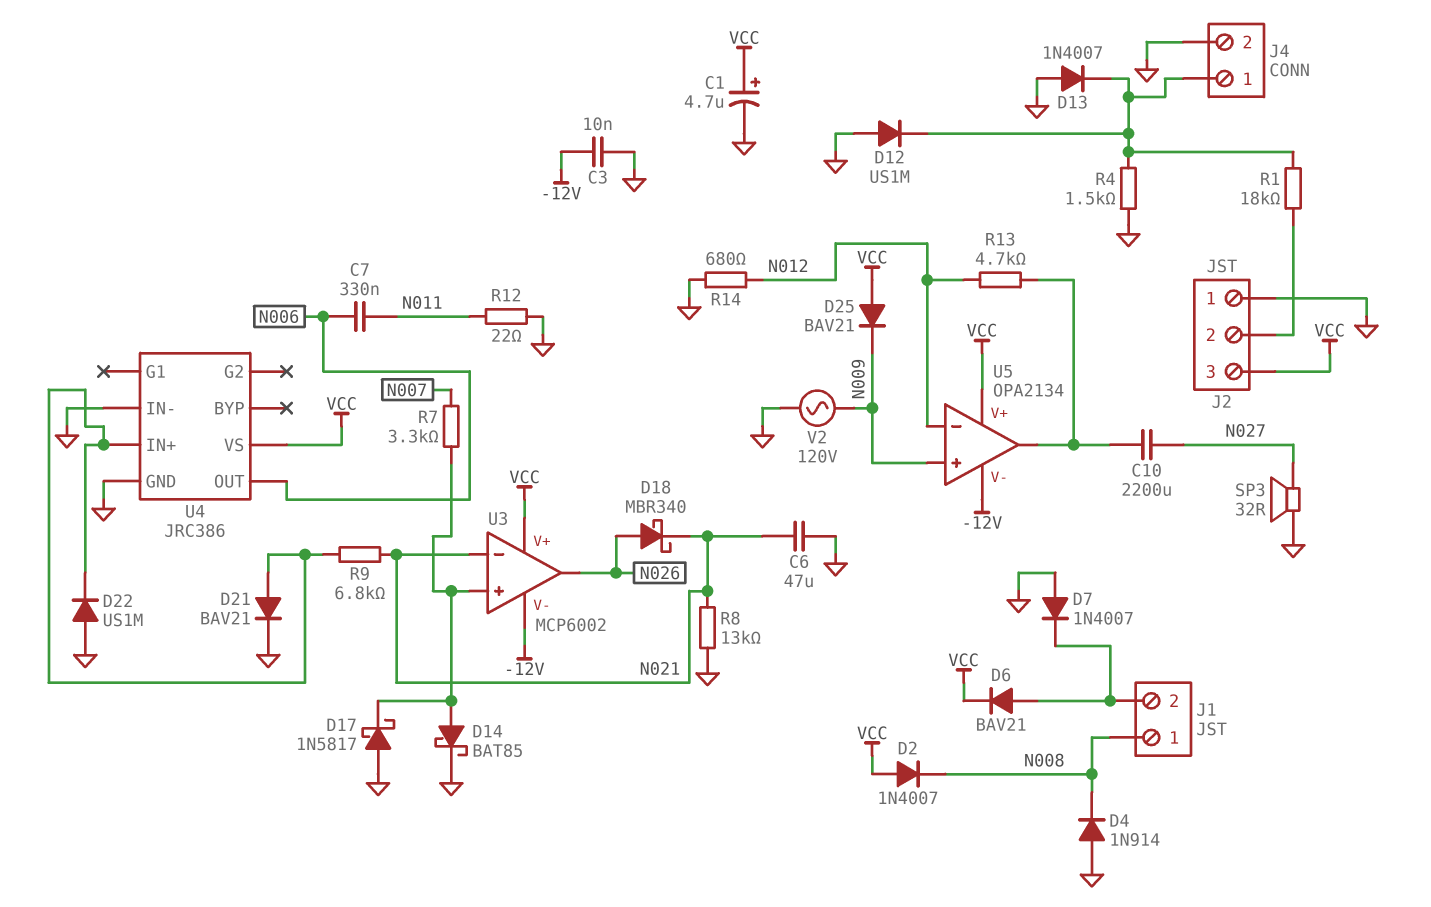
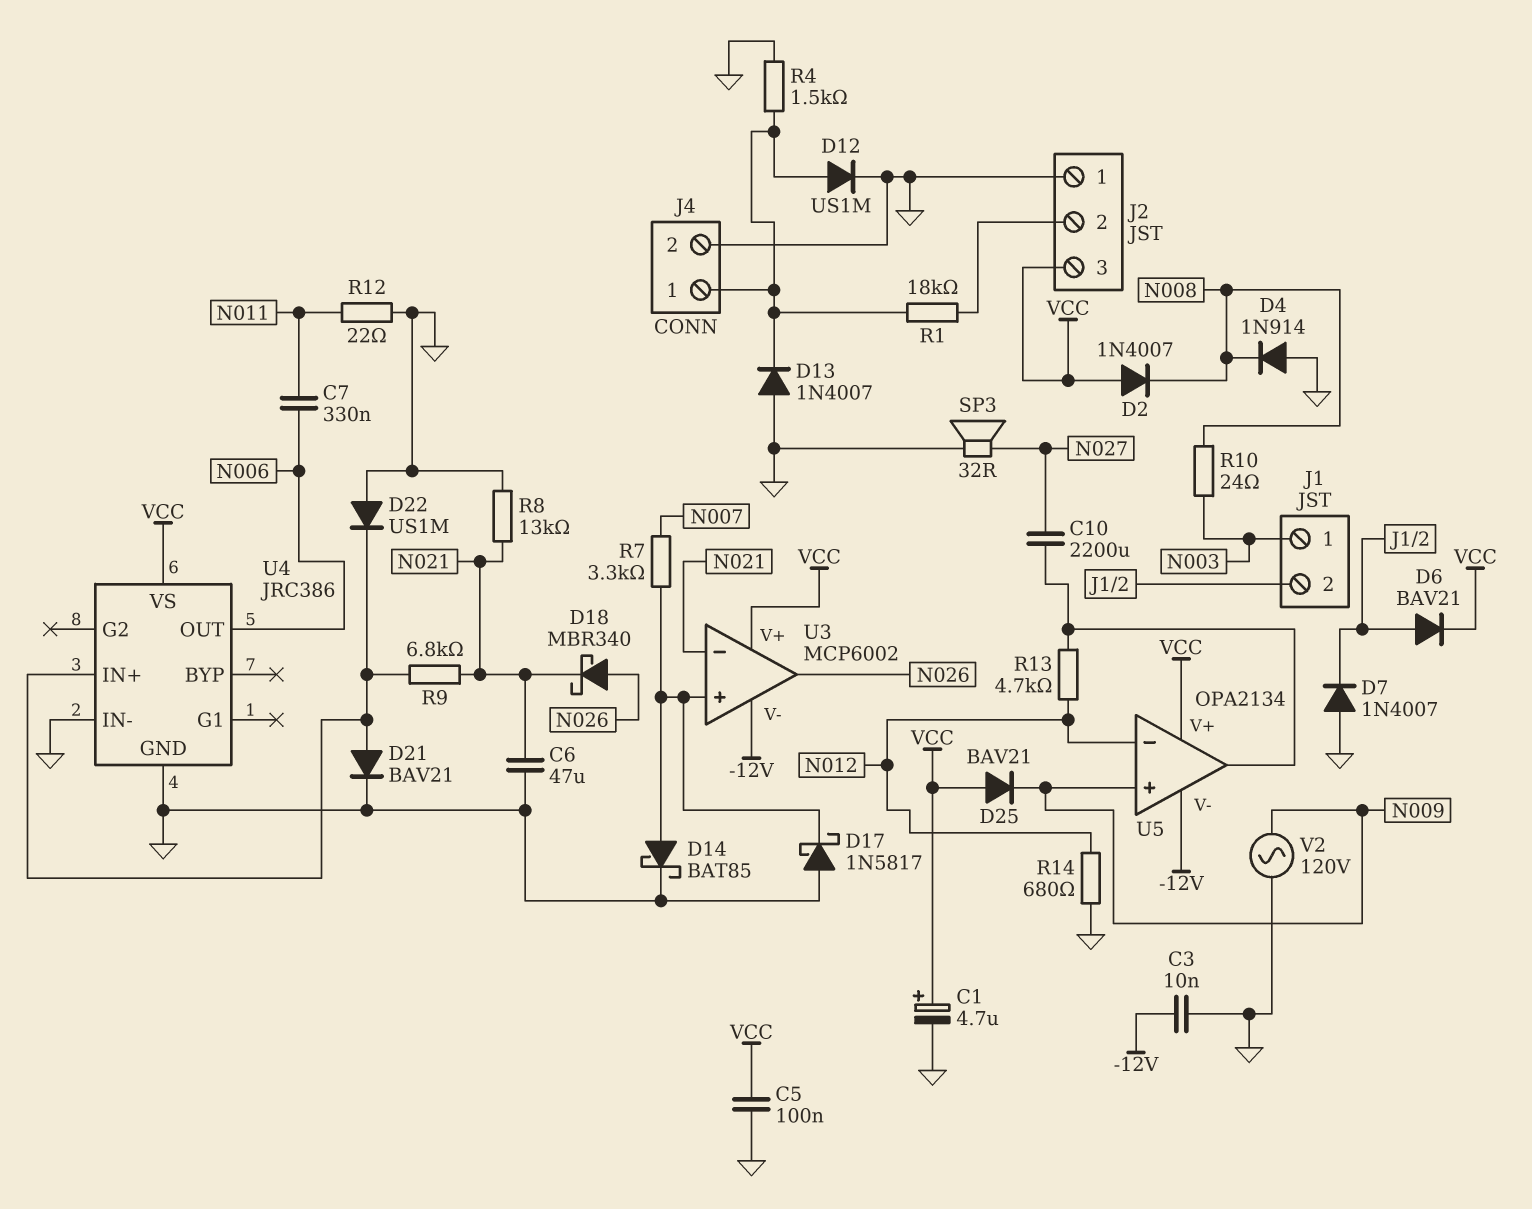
C5: none -> 100nF (GND, VCC)
D12: diode US1M (A GND, K J4/1) -> diode US1M (A J4/1, K GND)
J1 pin 1: N008 -> N003
R10: none -> 24 (N003, N008)

